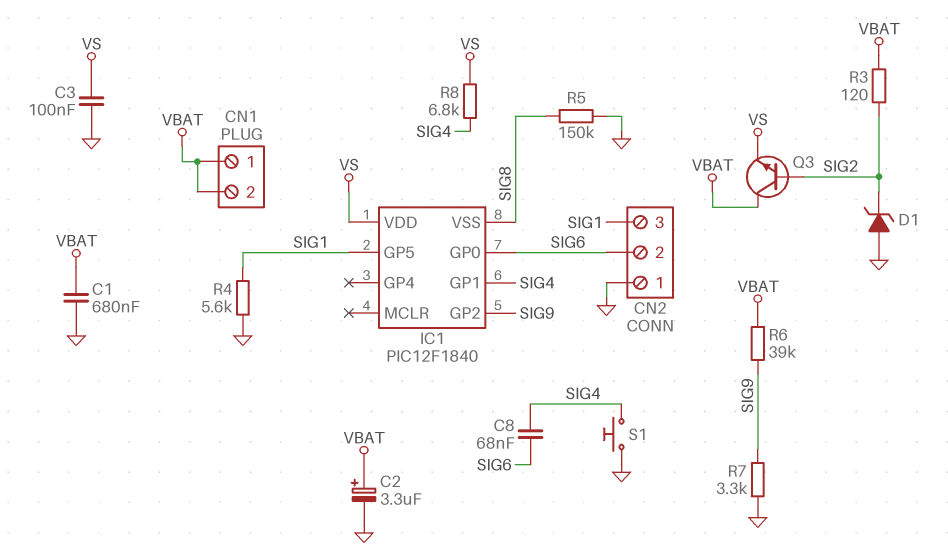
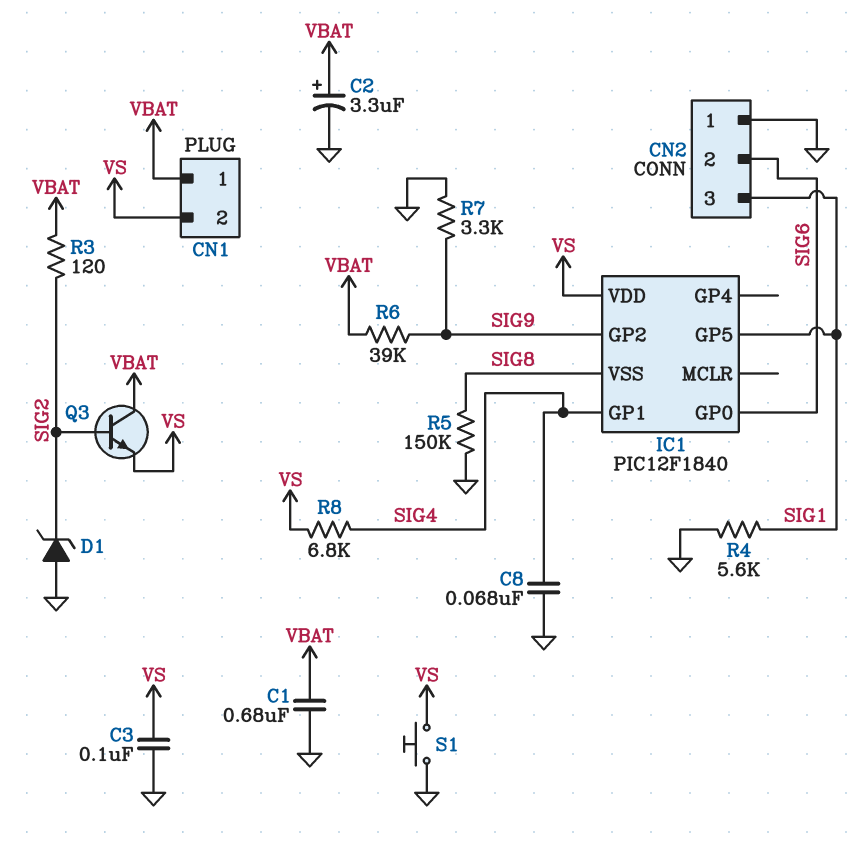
C8: 68nF (SIG4, SIG6) -> 68nF (GND, SIG4)
CN1 pin 2: VBAT -> VS
S1: button (GND, SIG4) -> button (GND, VS)

